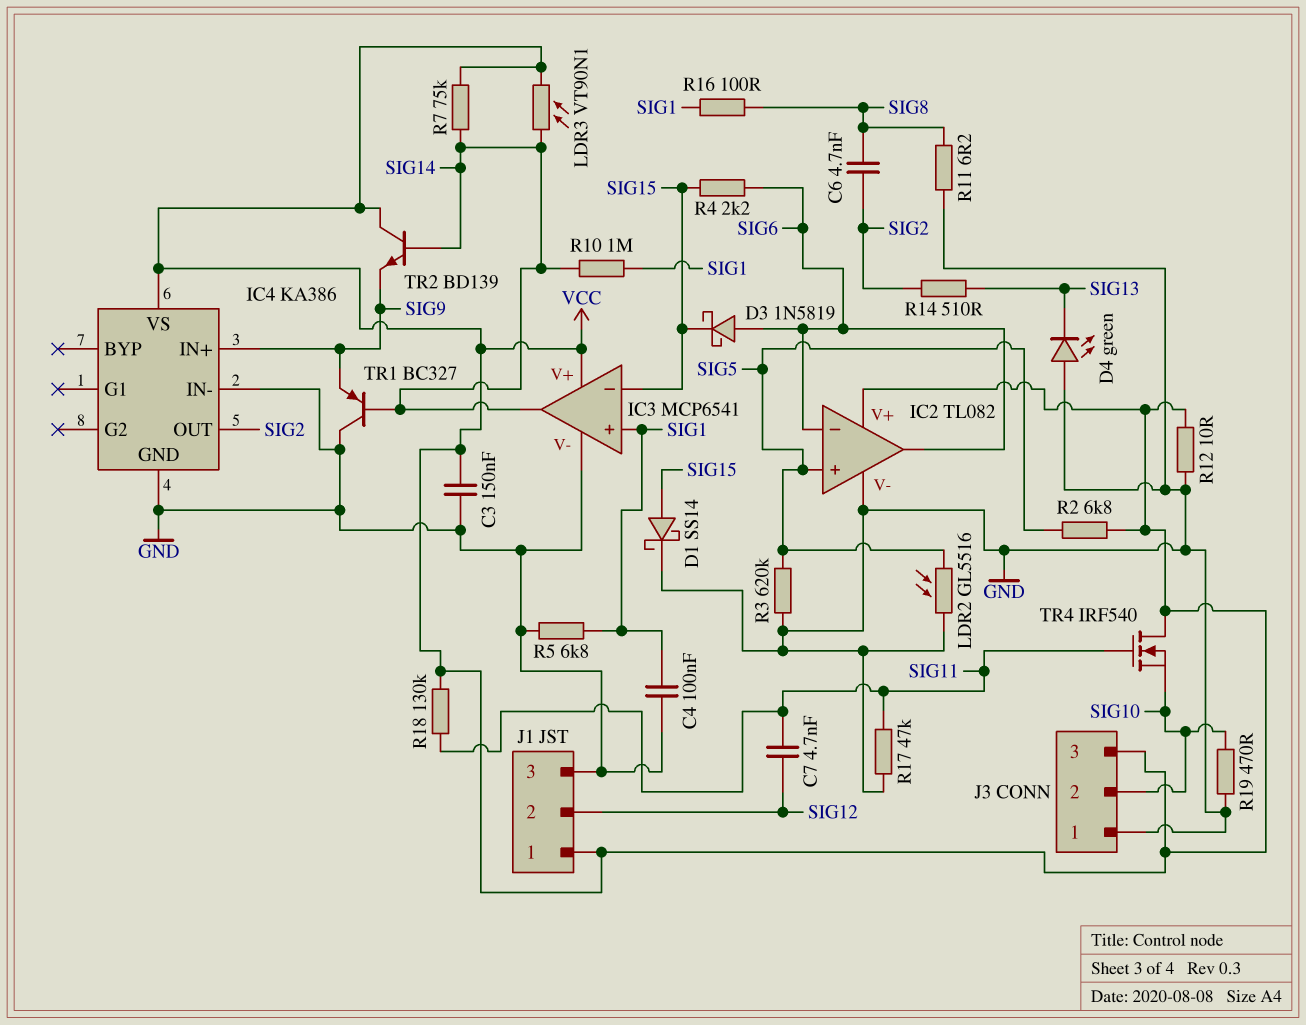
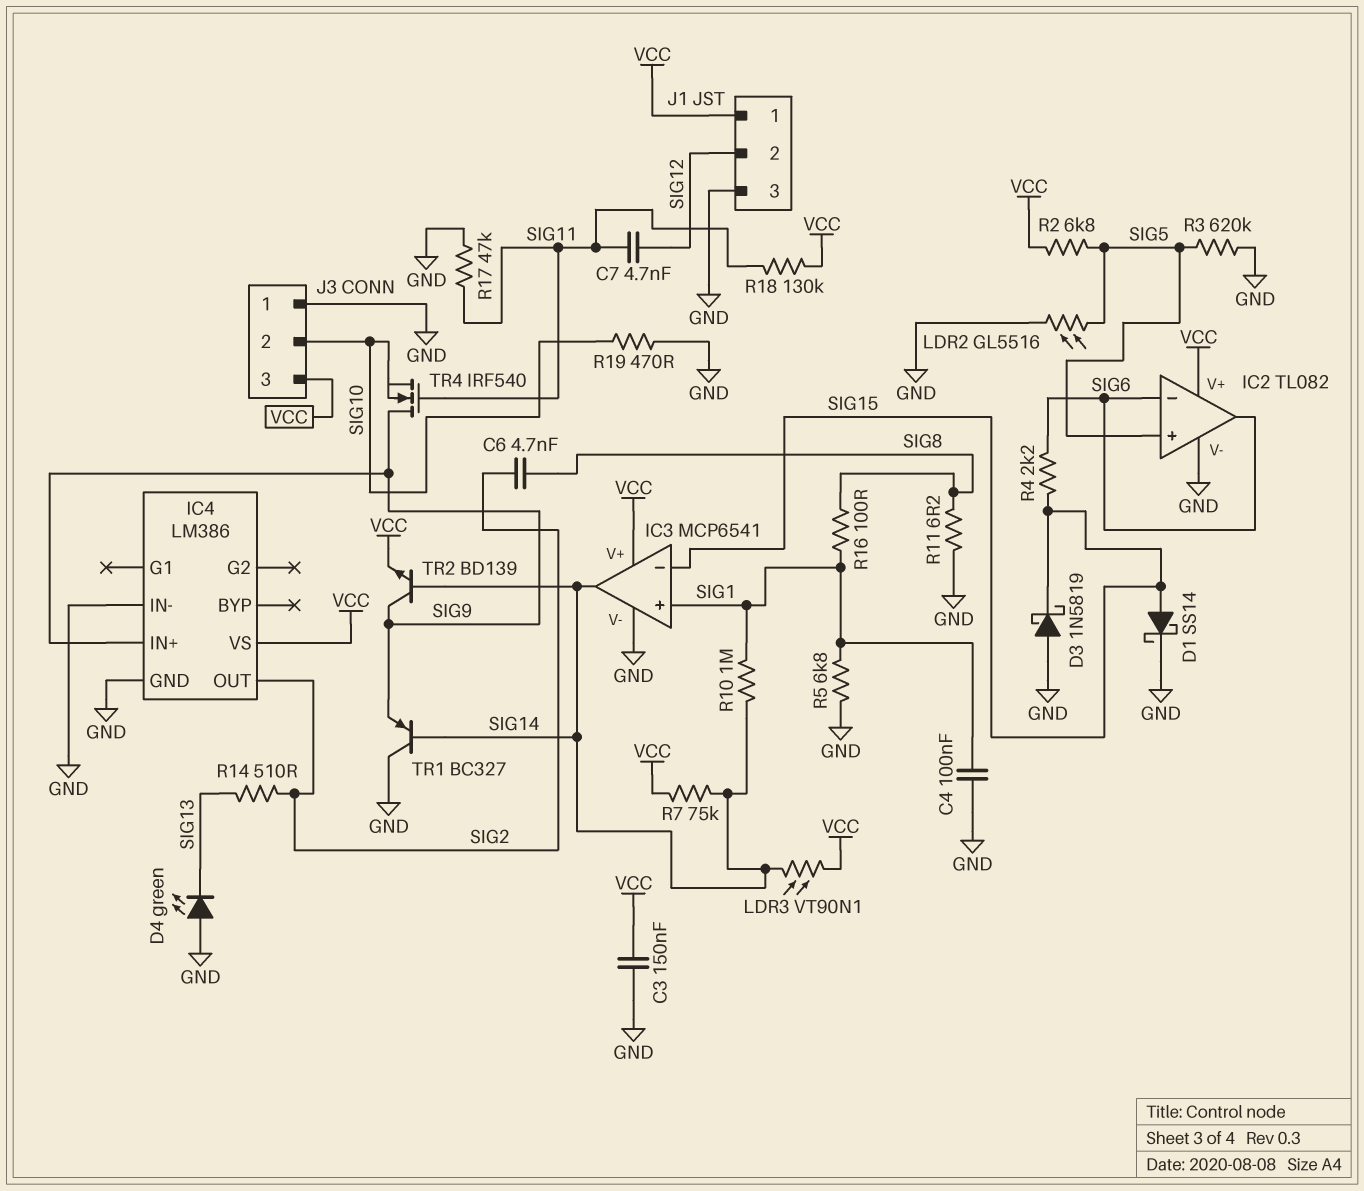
D3: schottky 1N5819 (A SIG6, K SIG15) -> schottky 1N5819 (A GND, K SIG15)
IC4: KA386 -> LM386
R12: 10 (GND, VCC) -> none
TR2: NPN BD139 (B SIG14, C VCC, E SIG9) -> NPN BD139 (B SIG14, C SIG9, E VCC)
TR4: NMOS IRF540 (G SIG11, D VCC, S SIG10) -> NMOS IRF540 (G SIG11, D SIG9, S SIG10)

